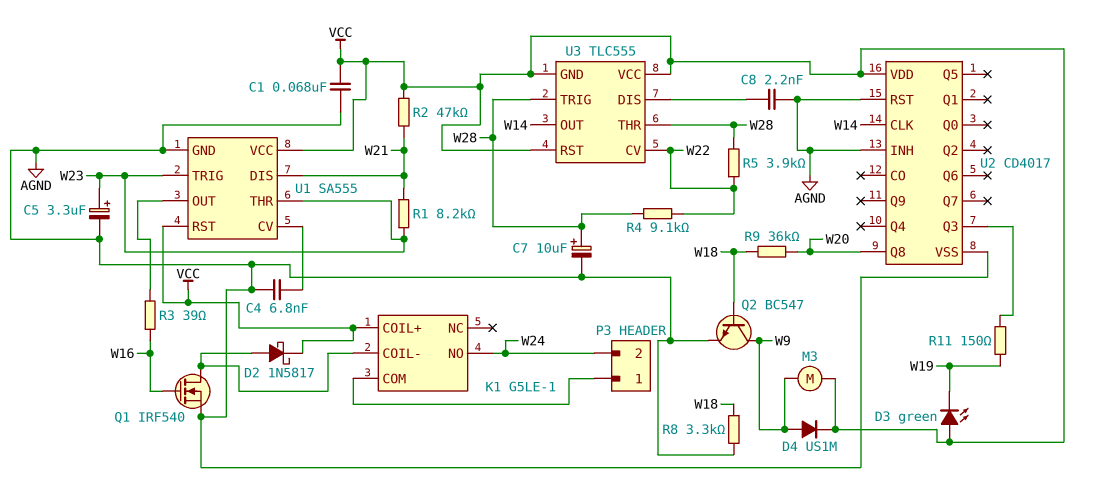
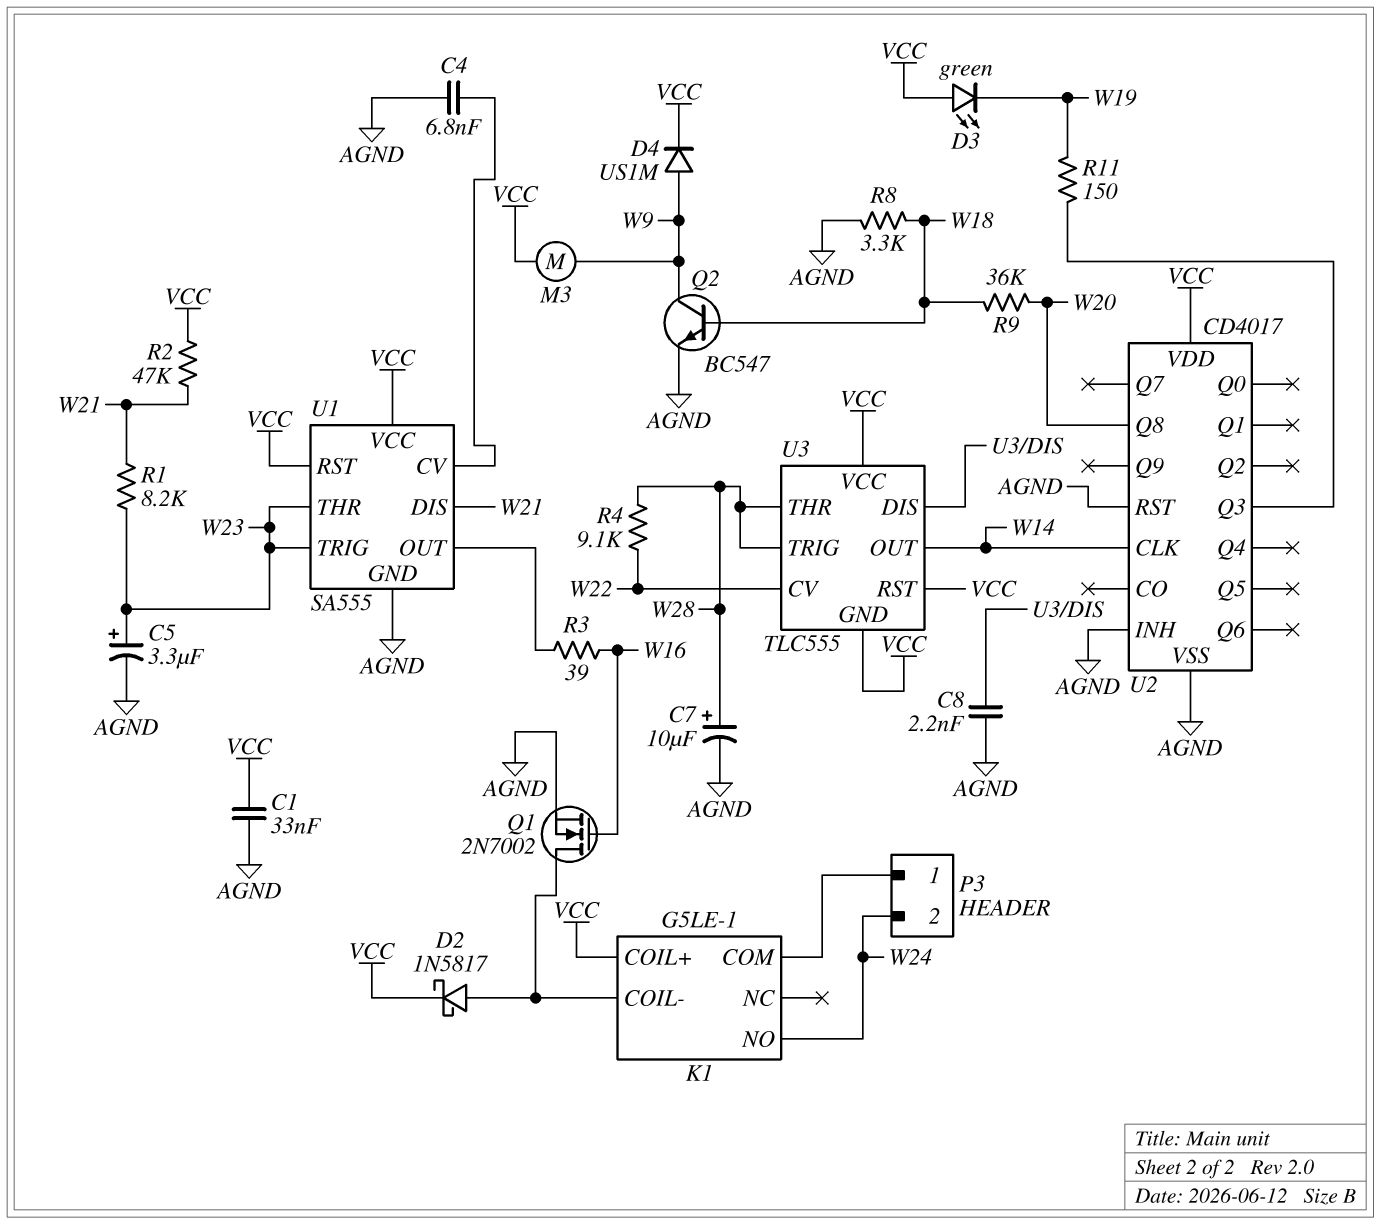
C1: 68nF (AGND, VCC) -> 33nF (AGND, VCC)
Q1: NMOS IRF540 (G W16, D K1/COIL-, S AGND) -> NMOS 2N7002 (G W16, D K1/COIL-, S AGND)
R5: 3.9k (W22, W28) -> none

